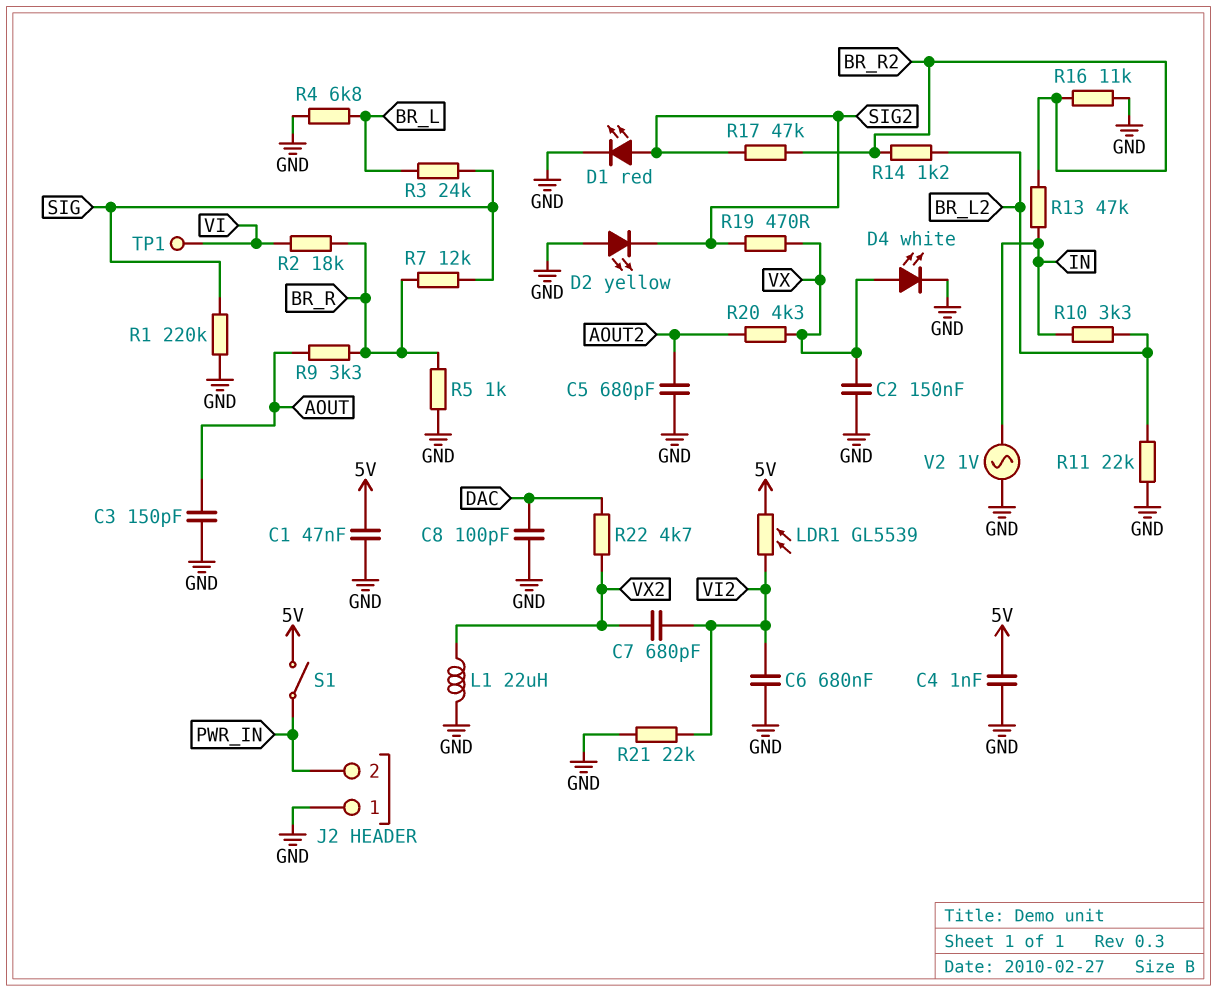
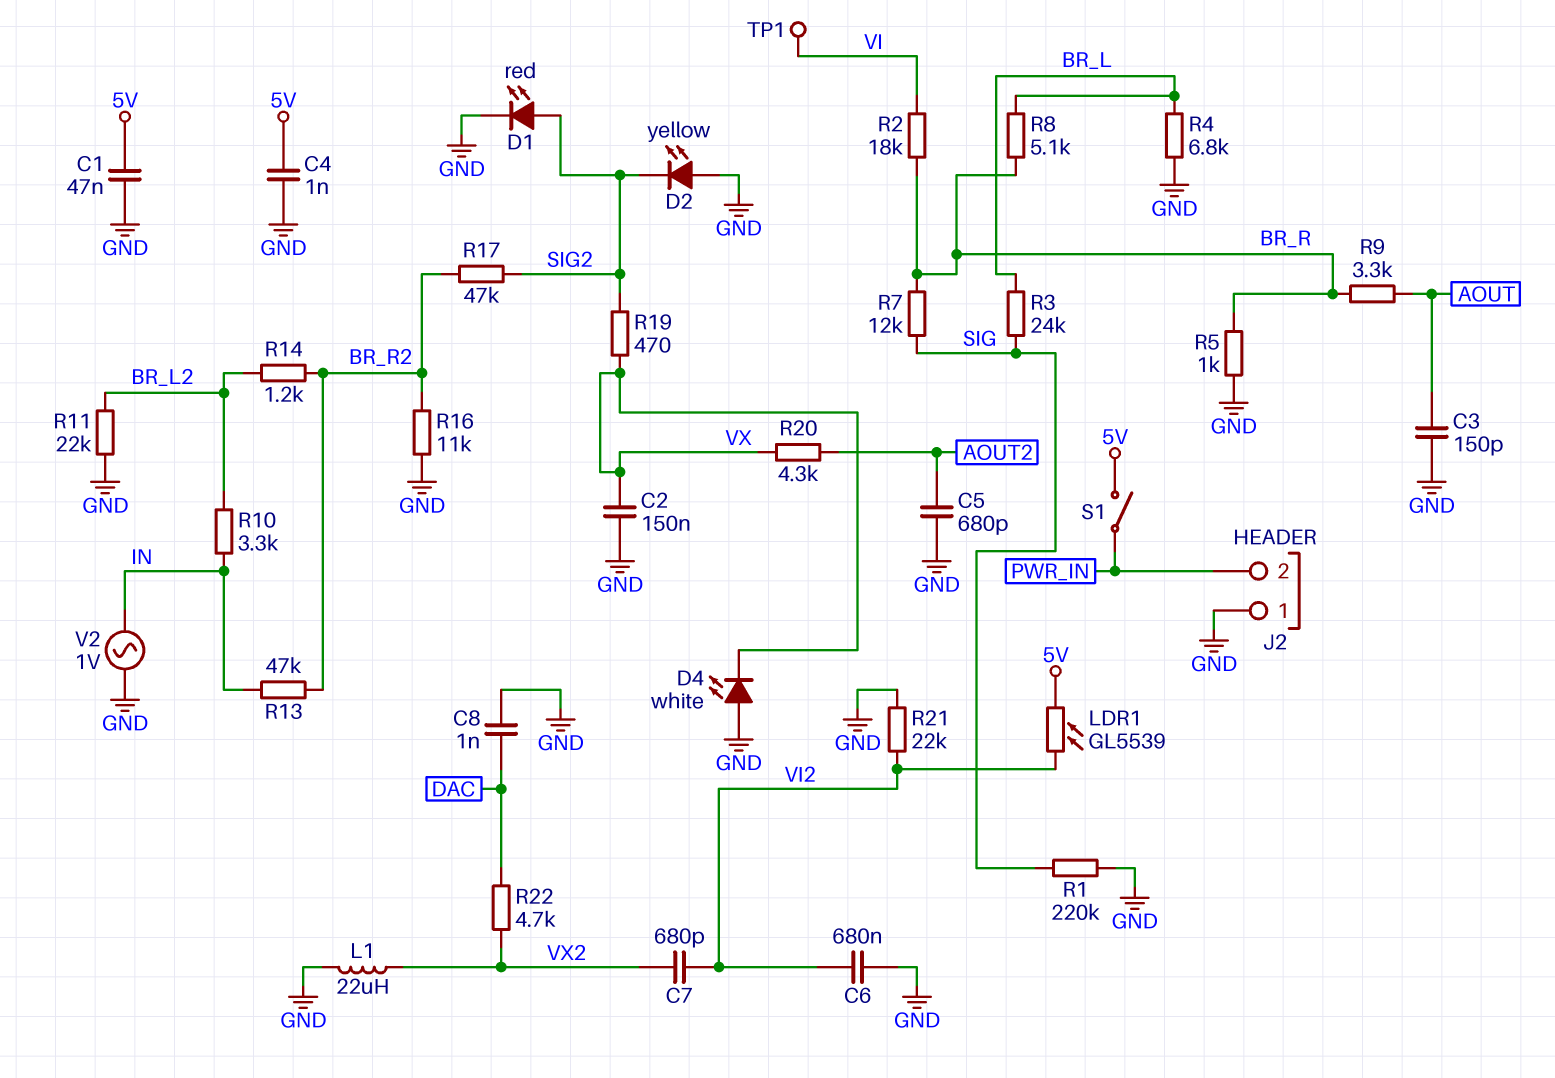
C8: 100pF (DAC, GND) -> 1nF (DAC, GND)
D4: LED white (A VX, K GND) -> LED white (A GND, K VX)
R8: none -> 5.1k (BR_L, BR_R)

